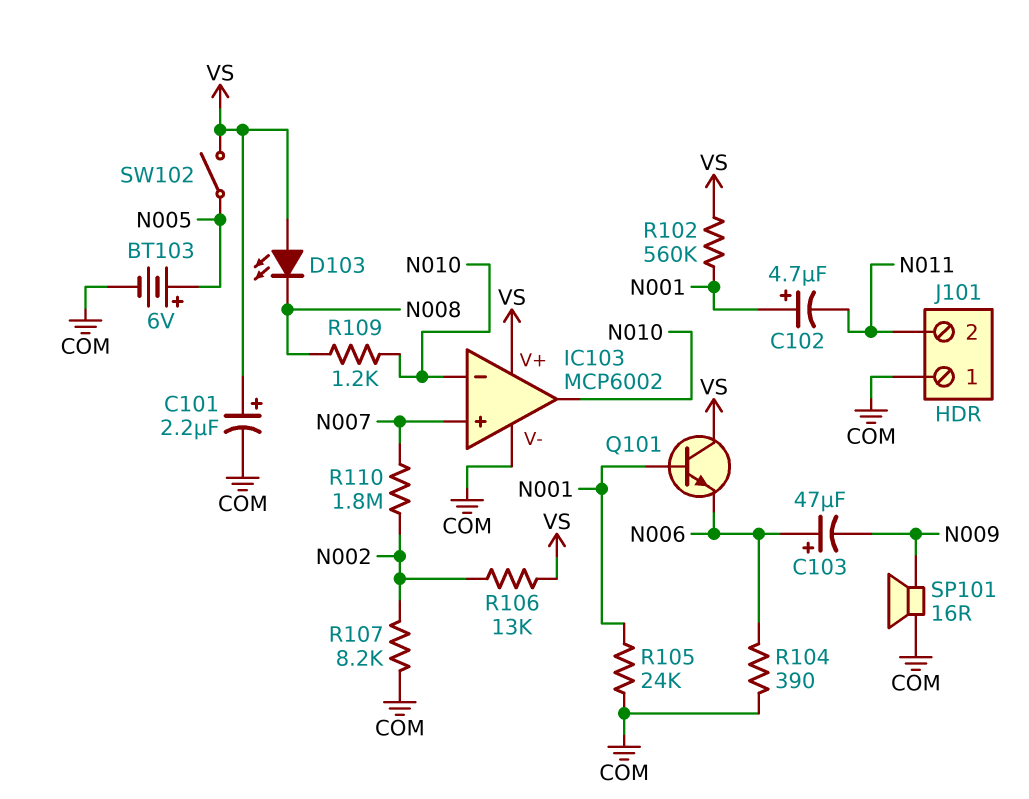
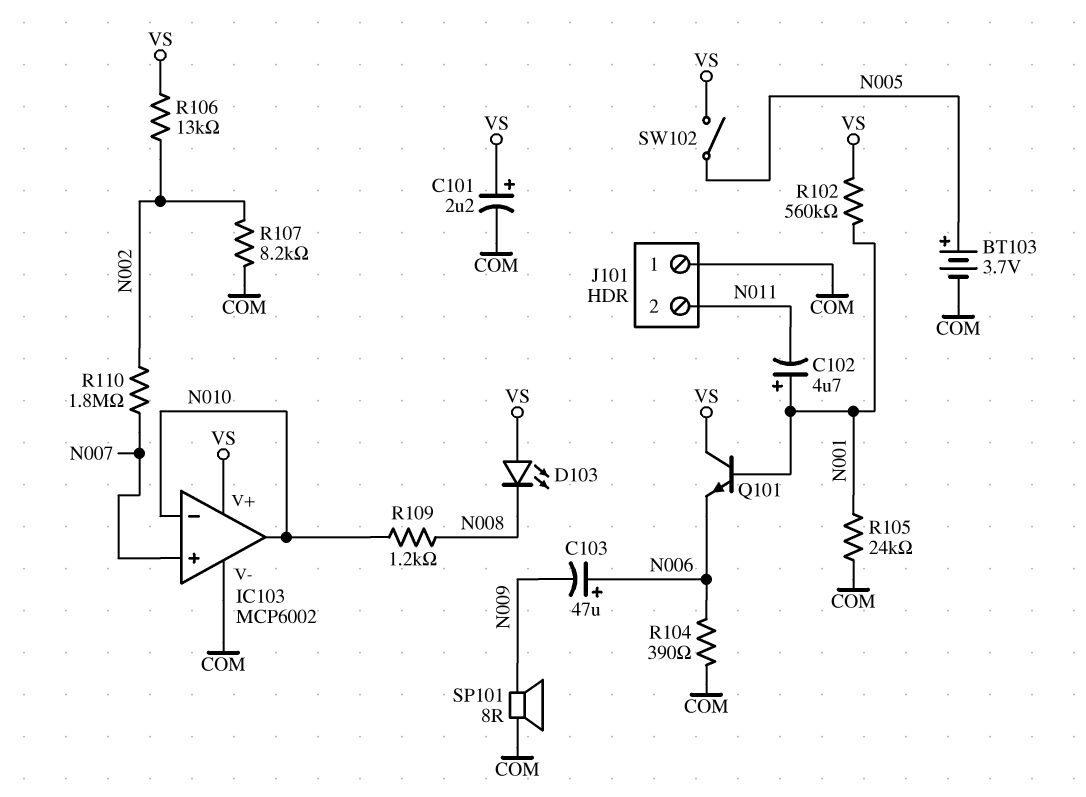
BT103: 6V (plus N005, minus COM) -> 3.7V (plus N005, minus COM)
SP101: speaker 16R (COM, N009) -> speaker 8R (COM, N009)

